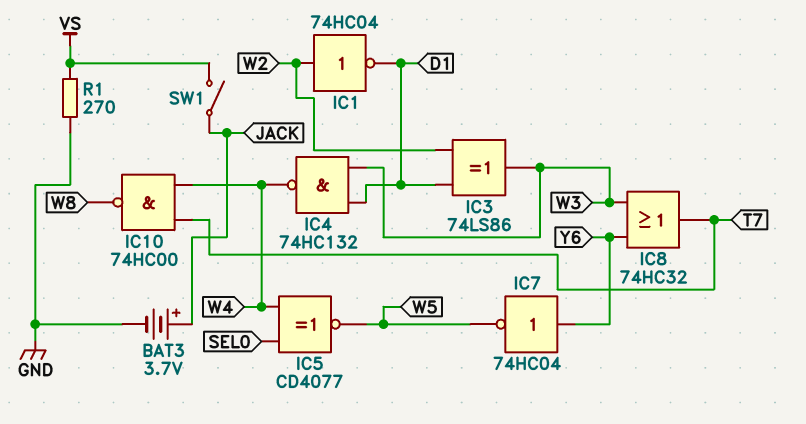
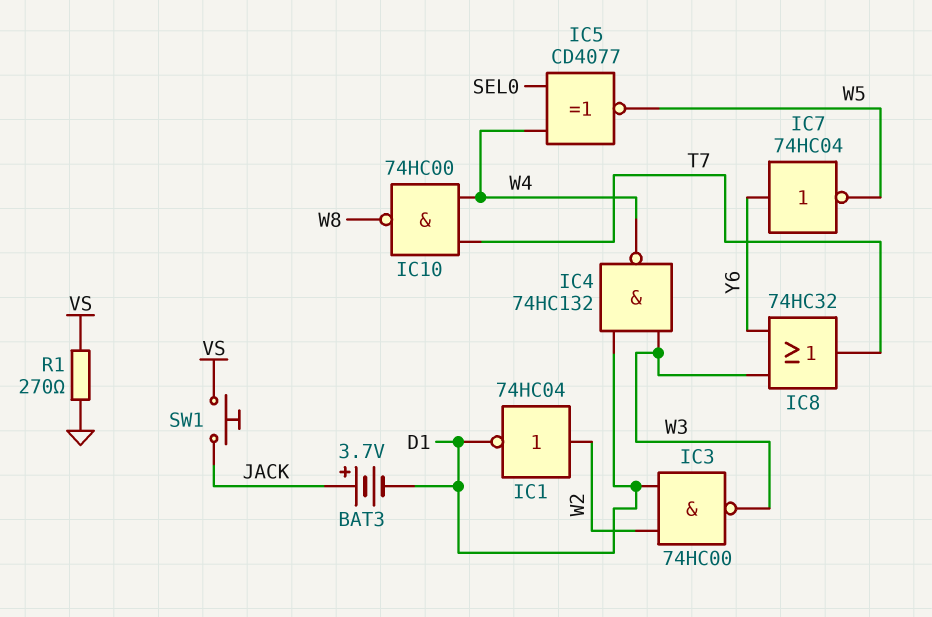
BAT3: 3.7V (plus JACK, minus GND) -> 3.7V (plus JACK, minus D1)
IC3: XOR 74LS86 (in D1, in W2, out W3) -> NAND 74HC00 (in D1, in W2, out W3)
SW1: switch (JACK, VS) -> button (JACK, VS)

